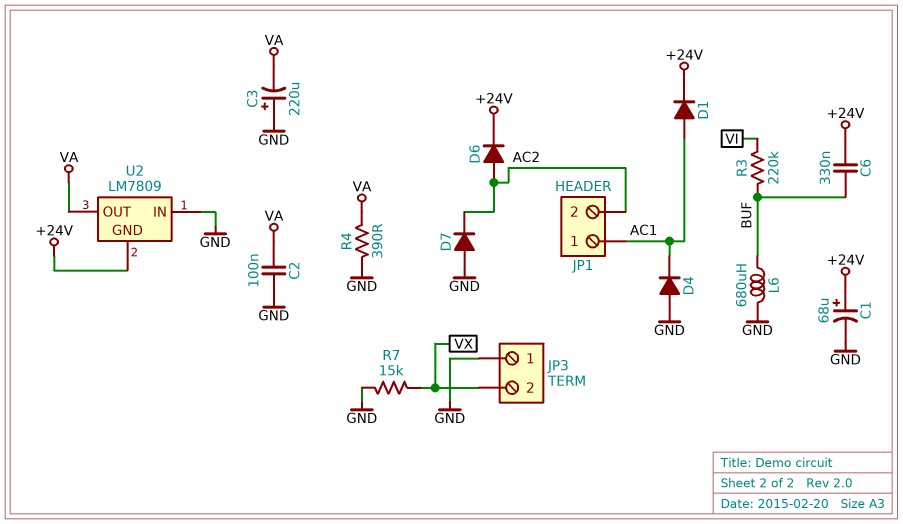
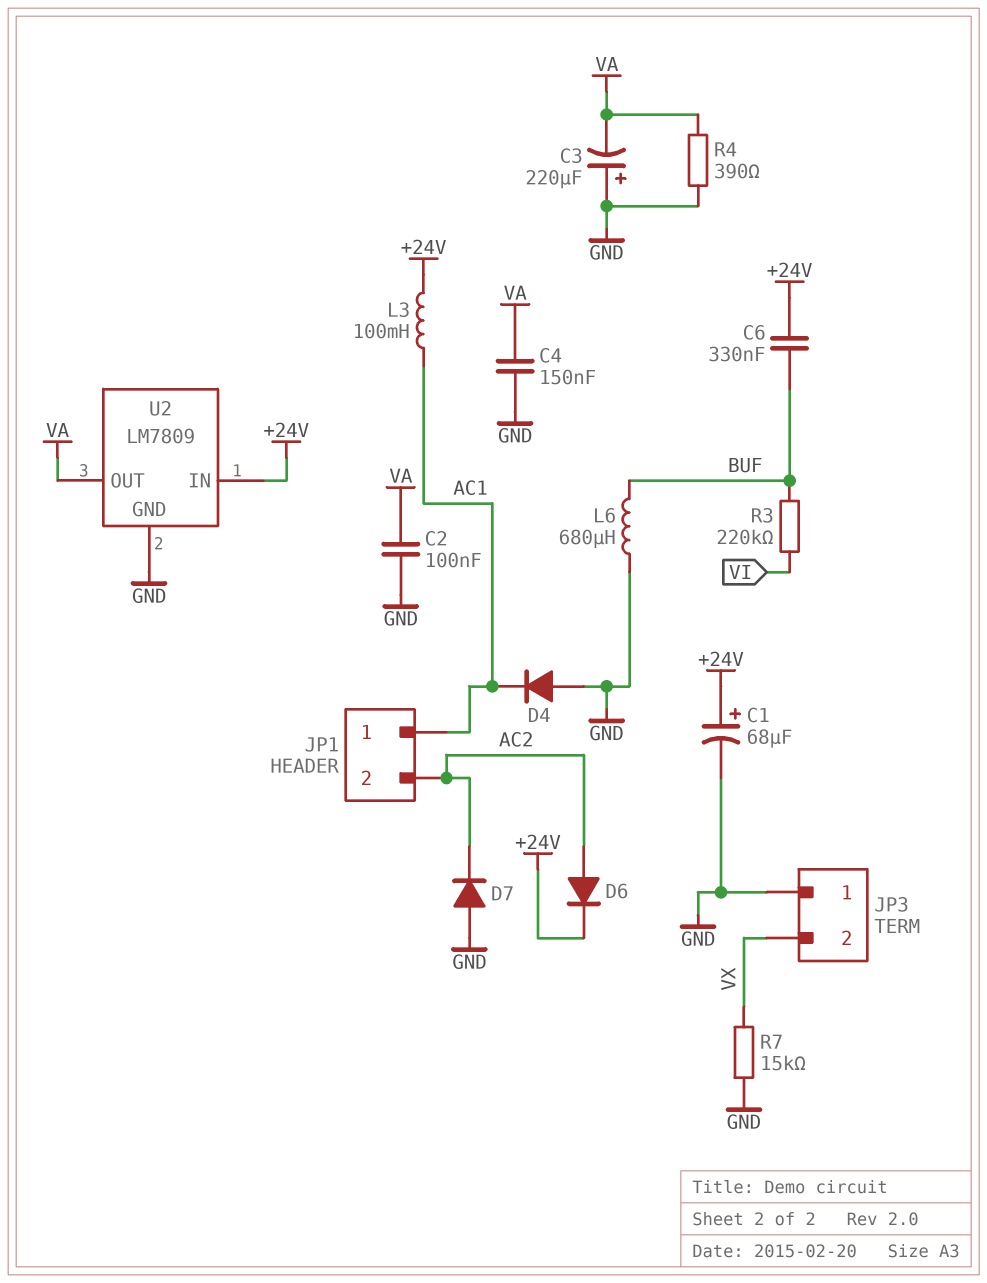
C4: none -> 150nF (GND, VA)
D1: diode (A AC1, K +24V) -> none
L3: none -> 100mH (+24V, AC1)
U2 pin GND: +24V -> GND
U2 pin IN: GND -> +24V

